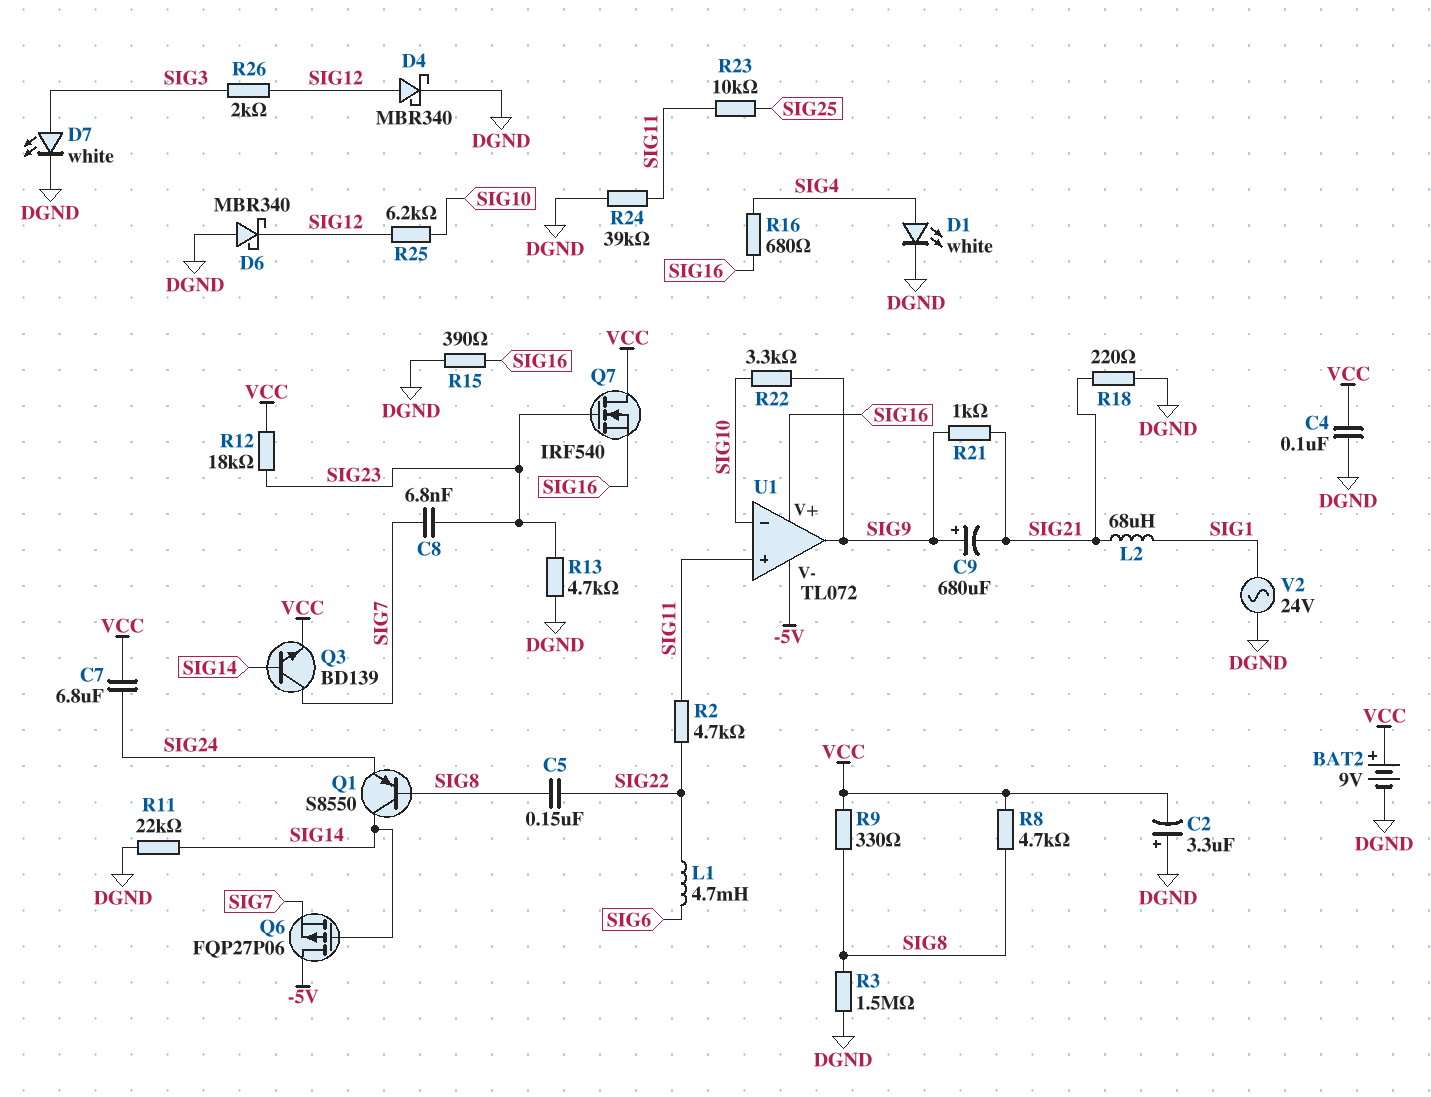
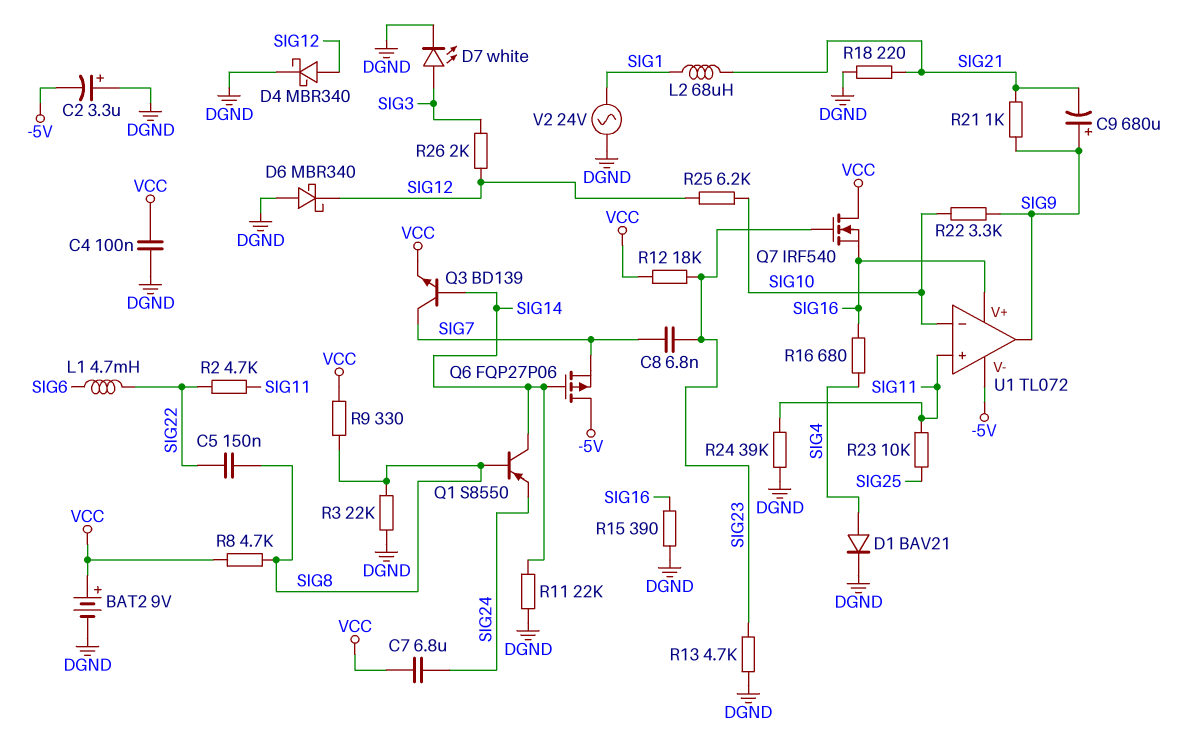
C2: 3.3uF (plus DGND, minus VCC) -> 3.3uF (plus DGND, minus -5V)
D1: LED white (A SIG4, K DGND) -> diode BAV21 (A SIG4, K DGND)
R3: 1.5M (DGND, SIG8) -> 22k (DGND, SIG8)

